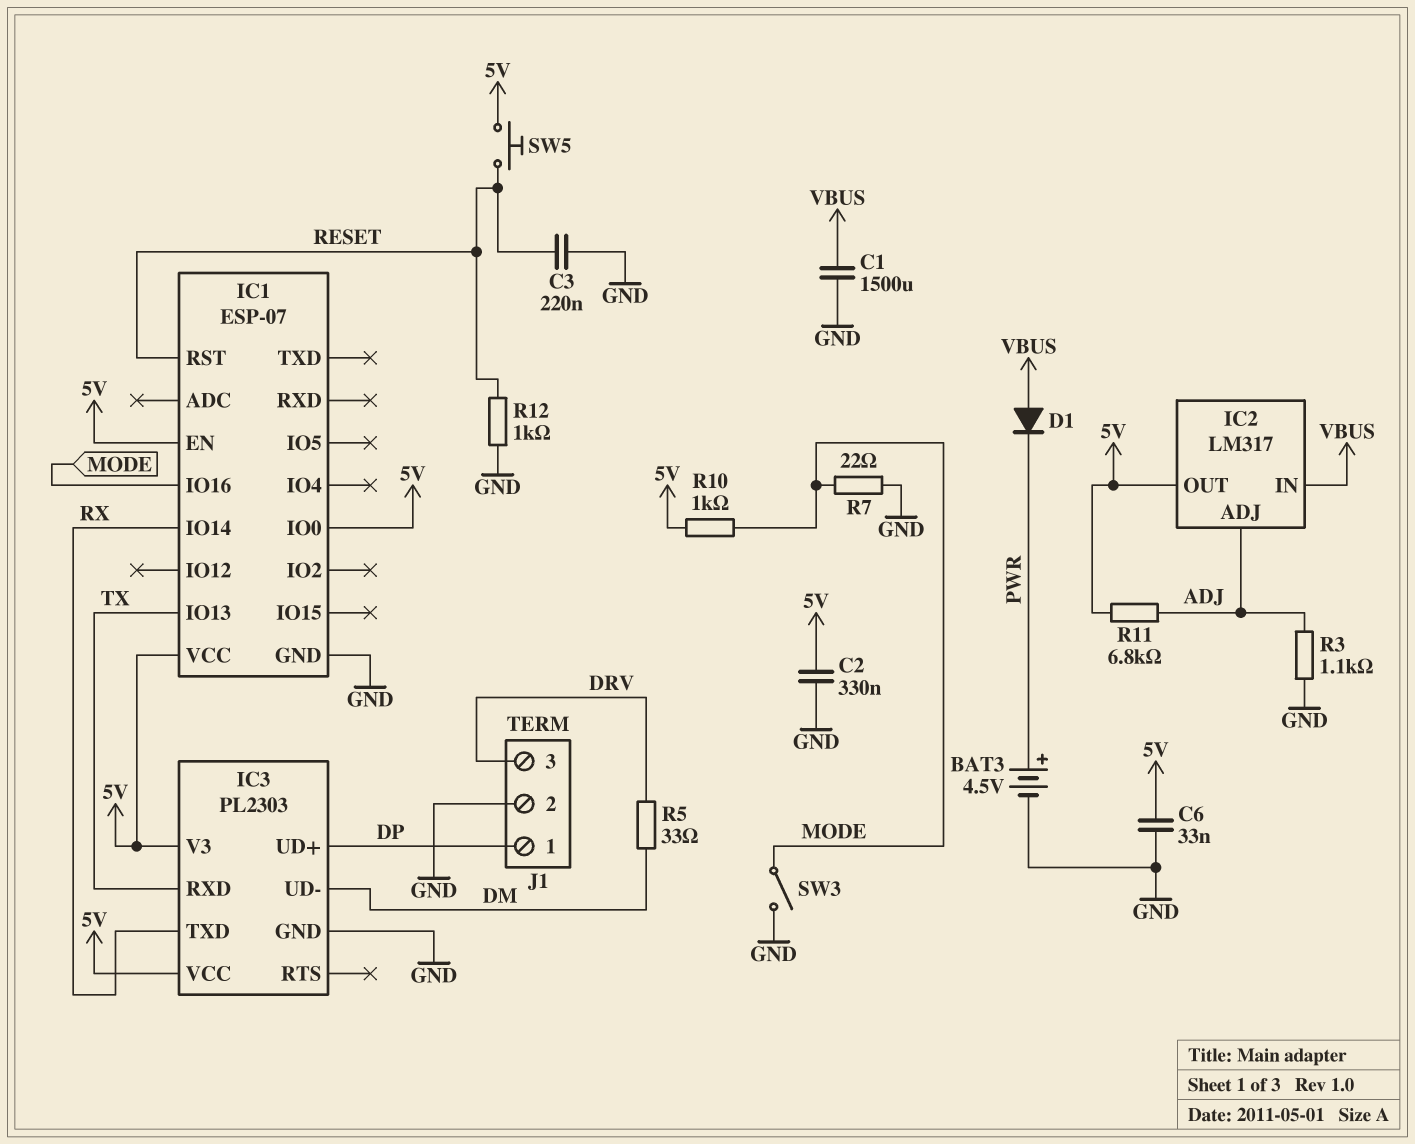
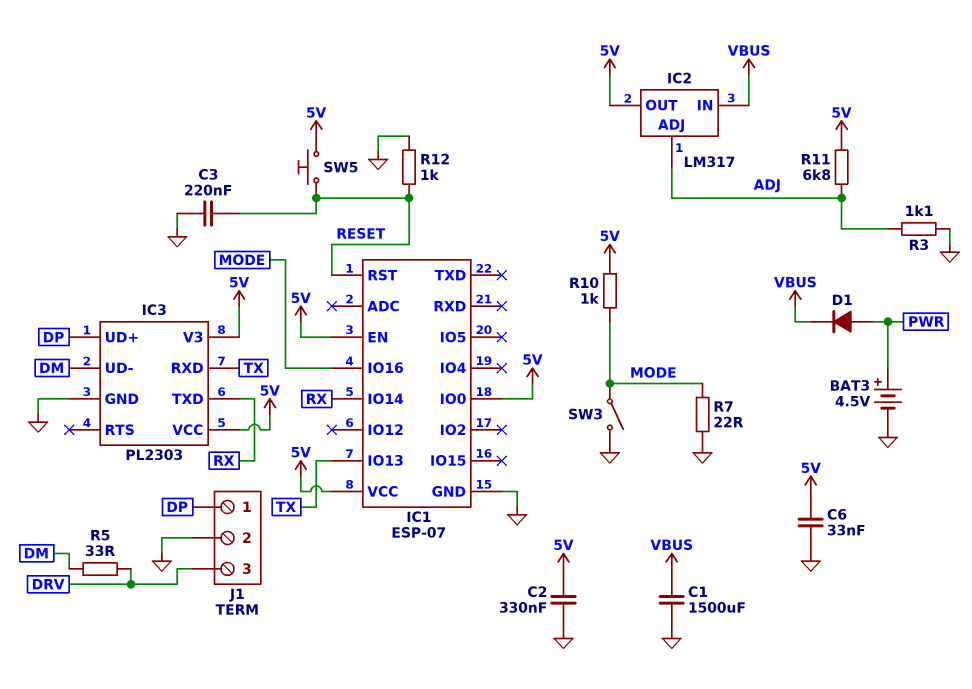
D1: diode (A VBUS, K PWR) -> diode (A PWR, K VBUS)

